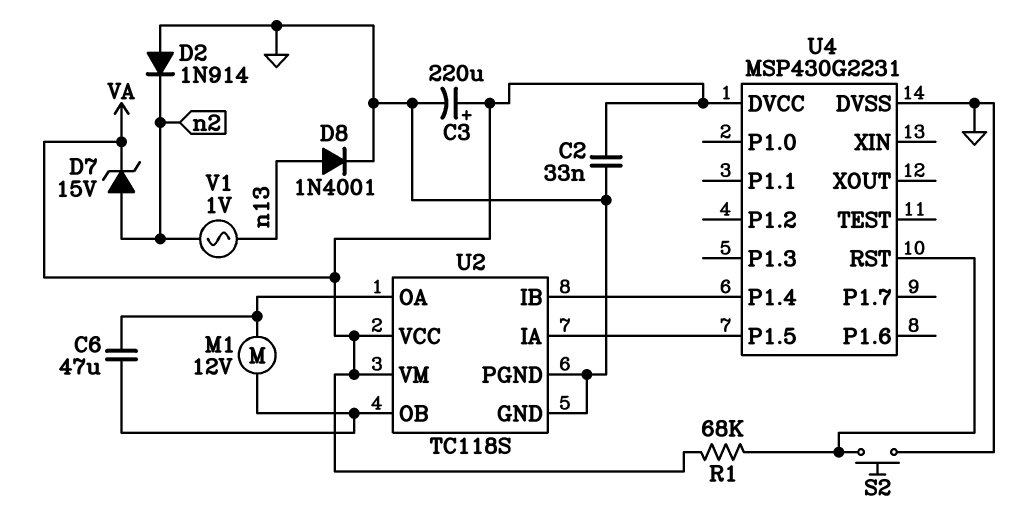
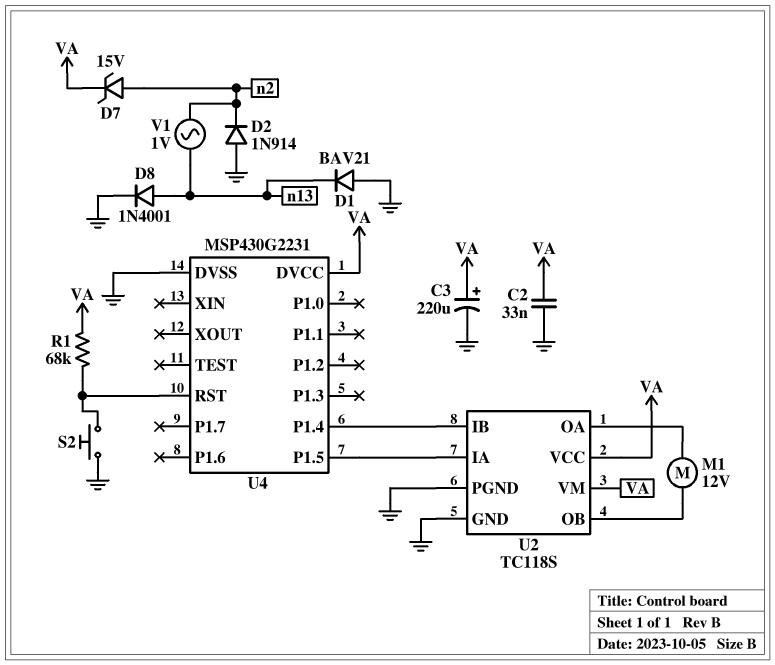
C6: 47uF (U2/OA, U2/OB) -> none
D1: none -> diode BAV21 (A GND, K n13)

